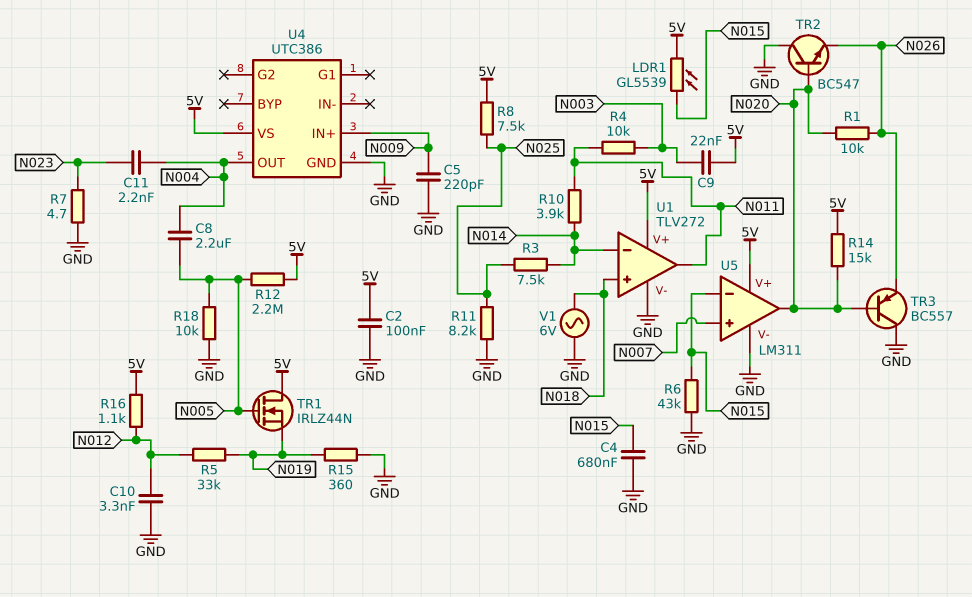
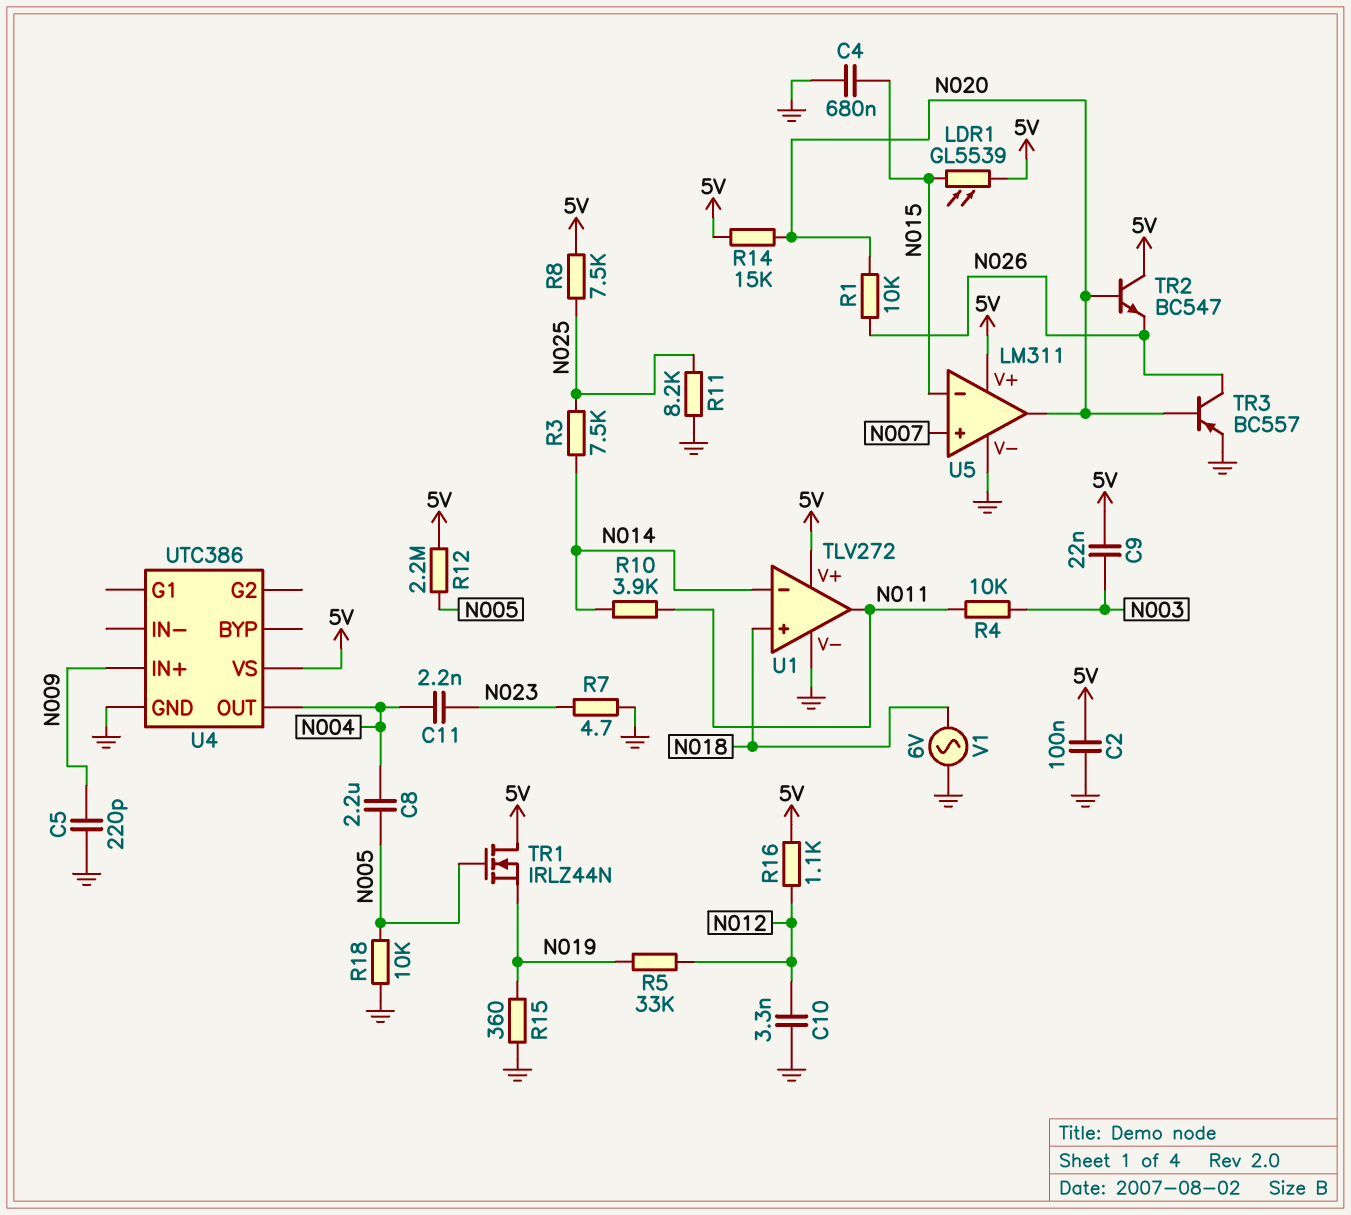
R6: 43k (GND, N015) -> none
TR2: NPN BC547 (B N020, C GND, E N026) -> NPN BC547 (B N020, C 5V, E N026)
TR3: PNP BC557 (B N020, C GND, E N026) -> PNP BC557 (B N020, C N026, E GND)

